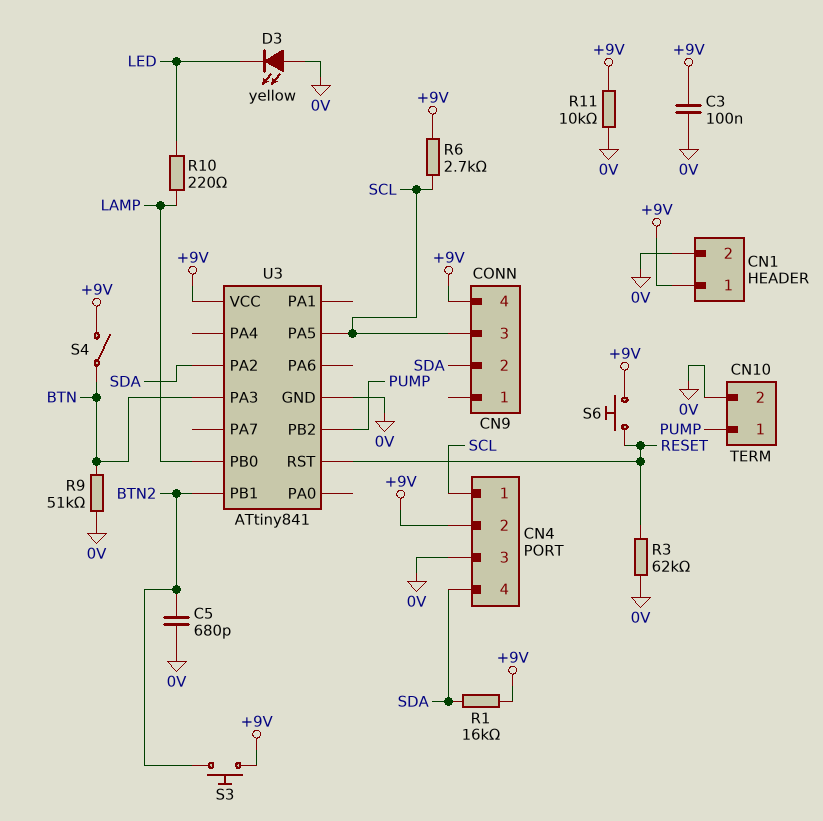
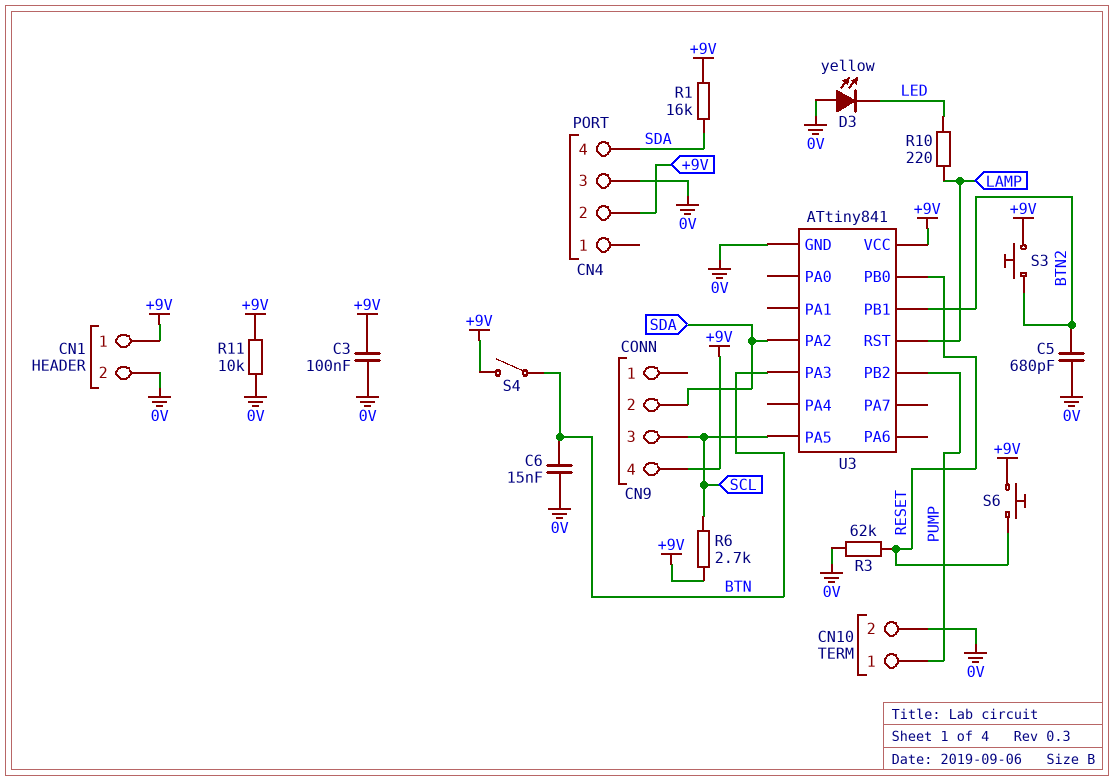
C6: none -> 15nF (0V, BTN)
CN4 pin 1: SCL -> none
R9: 51k (0V, BTN) -> none
U3 pin PB0: LAMP -> RESET
U3 pin RST: RESET -> LAMP

